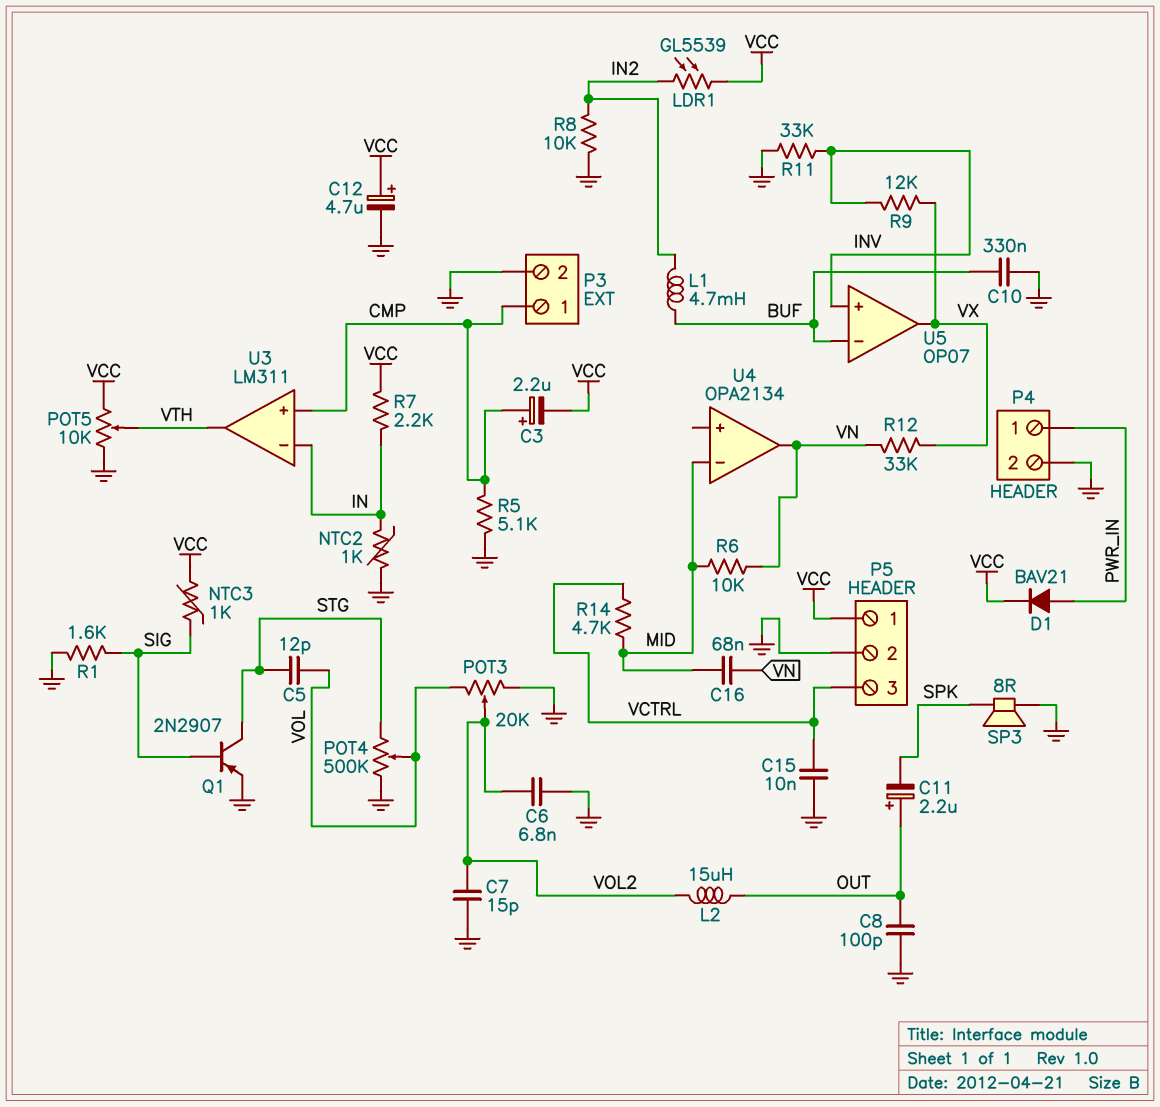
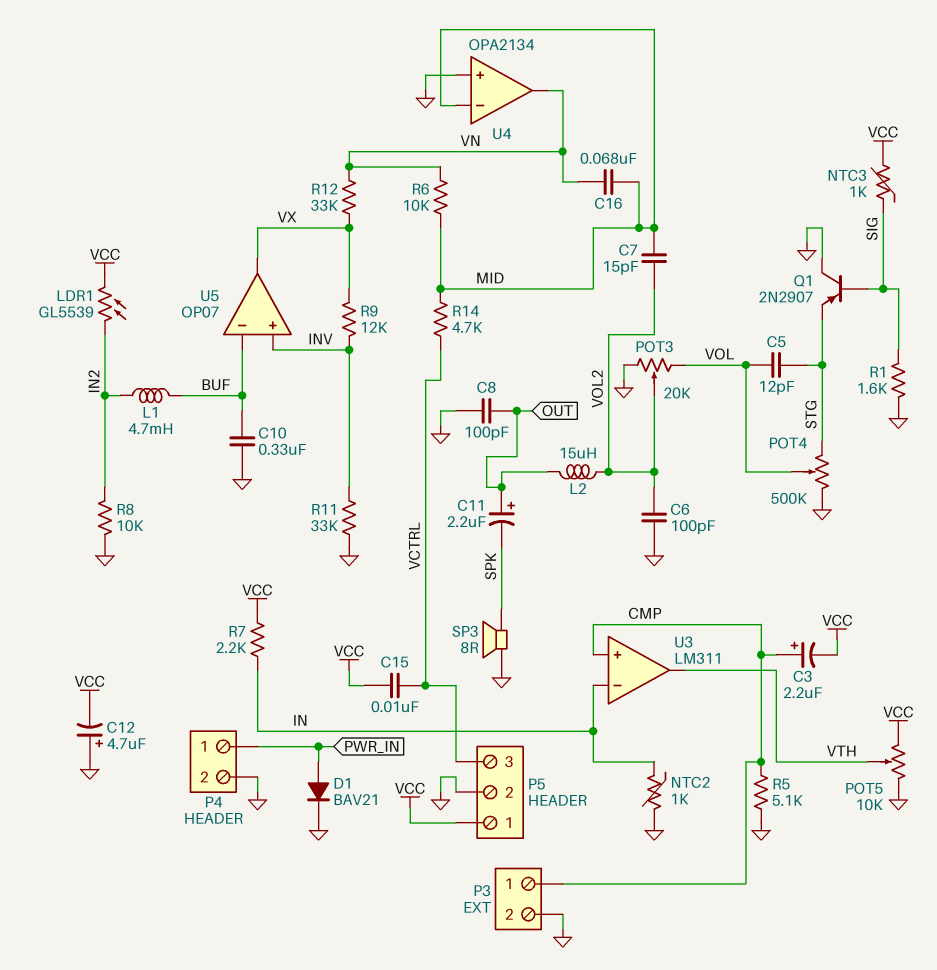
C6: 6.8nF (GND, VOL2) -> 100pF (GND, VOL2)
C7: 15pF (GND, VOL2) -> 15pF (MID, VOL2)
C12: 4.7uF (plus VCC, minus GND) -> 4.7uF (plus GND, minus VCC)
C15: 10nF (GND, VCTRL) -> 10nF (VCC, VCTRL)
D1: diode BAV21 (A PWR_IN, K VCC) -> diode BAV21 (A PWR_IN, K GND)
Q1: PNP 2N2907 (B SIG, C STG, E GND) -> PNP 2N2907 (B SIG, C GND, E STG)
U4 pin in+: none -> GND

